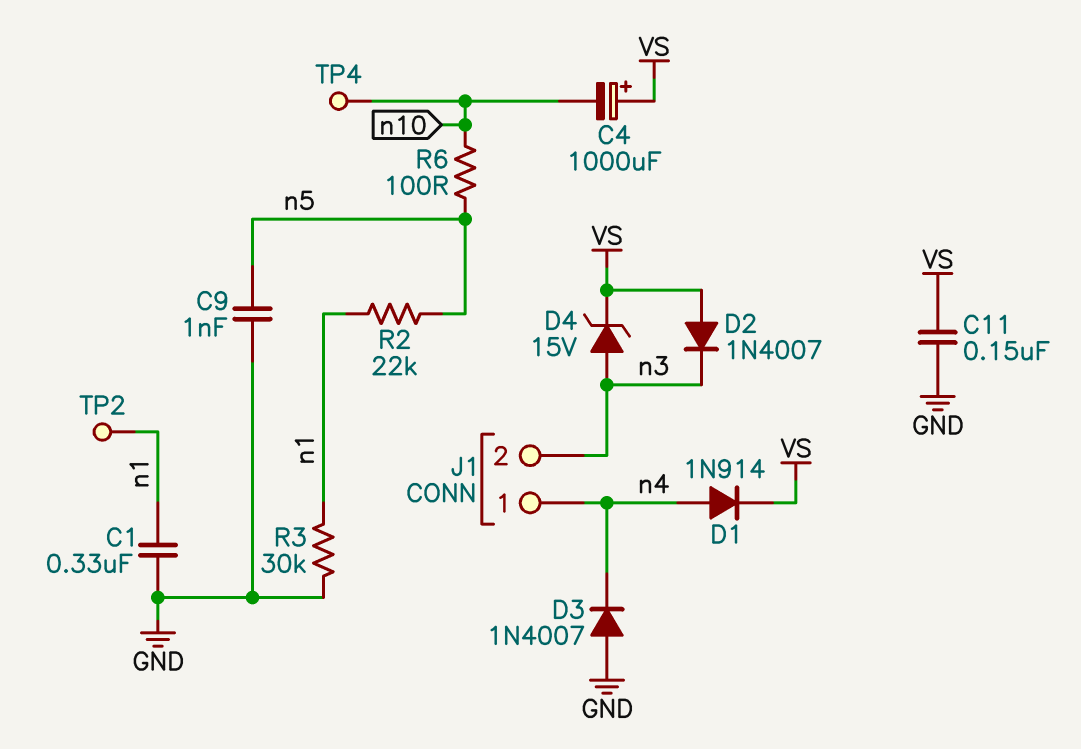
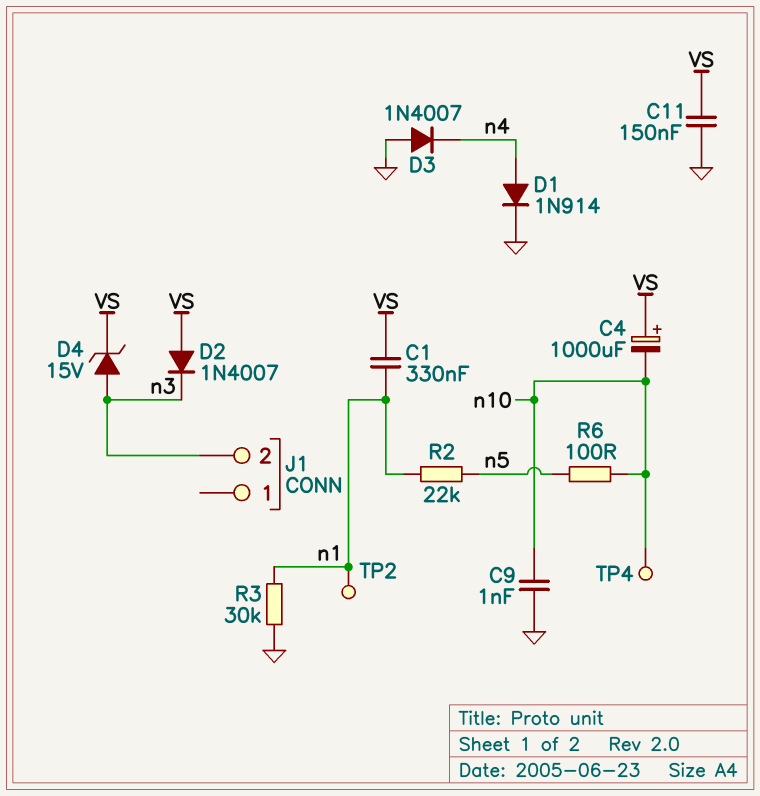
C1: 330nF (GND, n1) -> 330nF (VS, n1)
C9: 1nF (GND, n5) -> 1nF (GND, n10)
D1: diode 1N914 (A n4, K VS) -> diode 1N914 (A n4, K GND)
J1 pin 1: n4 -> none

